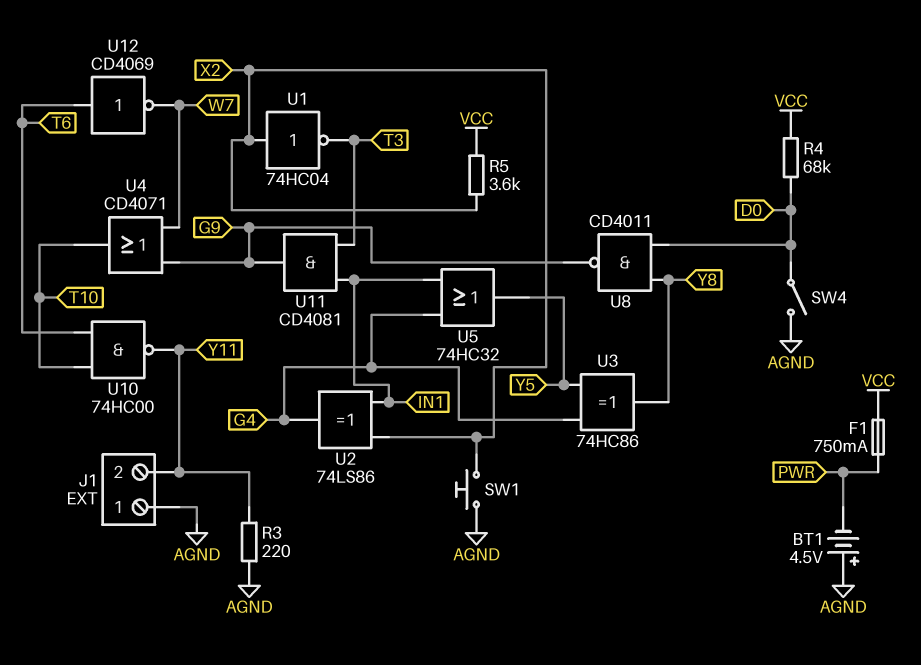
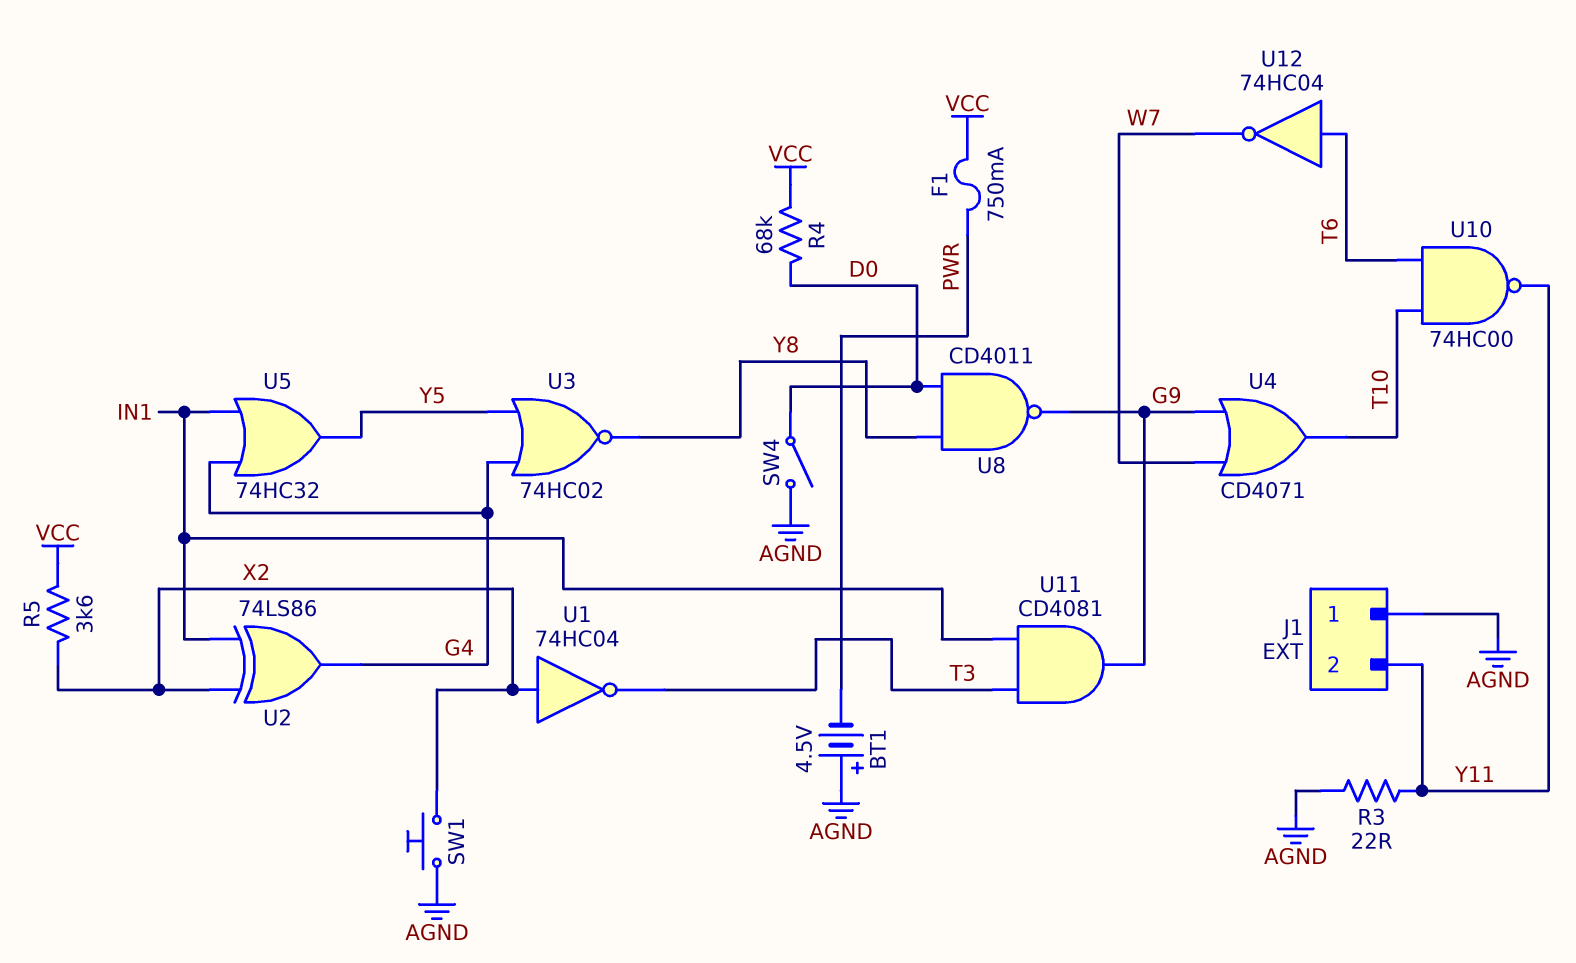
R3: 220 (AGND, Y11) -> 22 (AGND, Y11)
U3: XOR 74HC86 (in G4, in Y5, out Y8) -> NOR 74HC02 (in G4, in Y5, out Y8)
U12: NOT CD4069 (in T6, out W7) -> NOT 74HC04 (in T6, out W7)

